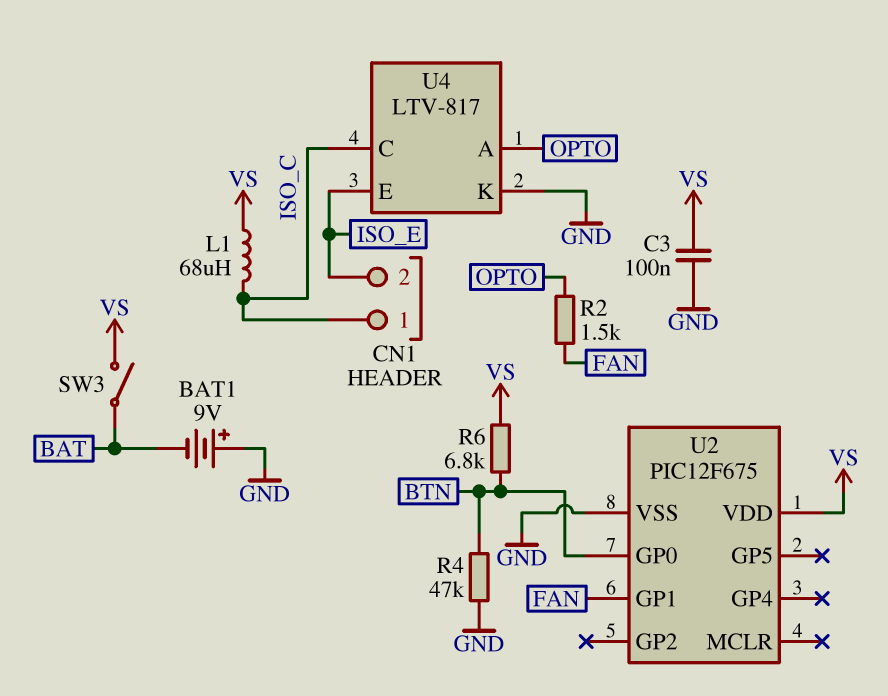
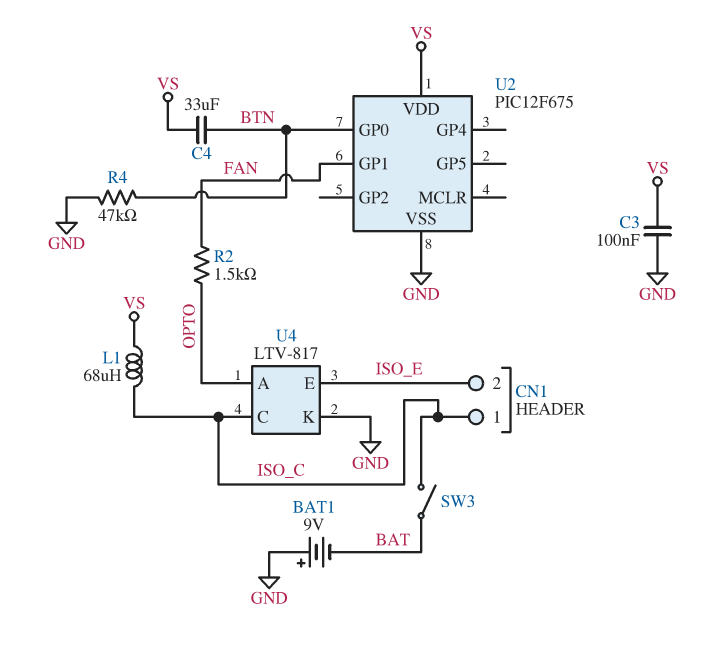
C4: none -> 33uF (BTN, VS)
R6: 6.8k (BTN, VS) -> none
SW3: switch (BAT, VS) -> switch (BAT, ISO_C)

